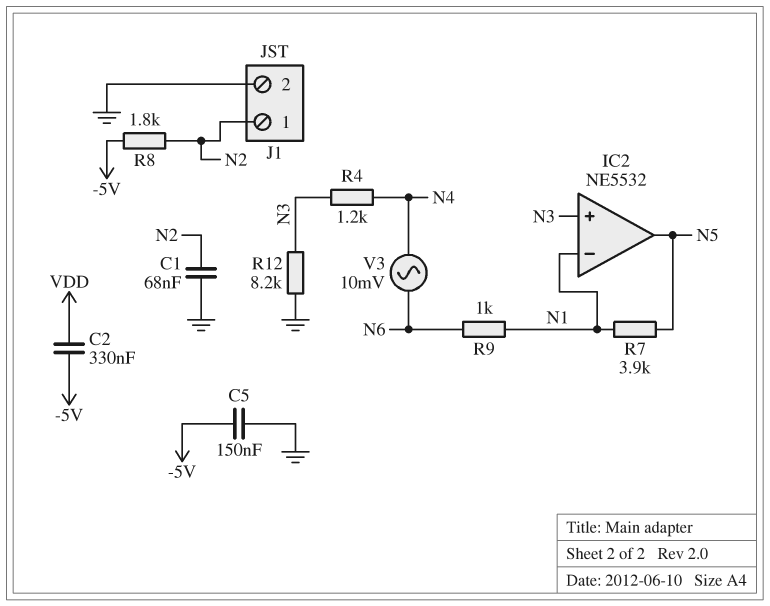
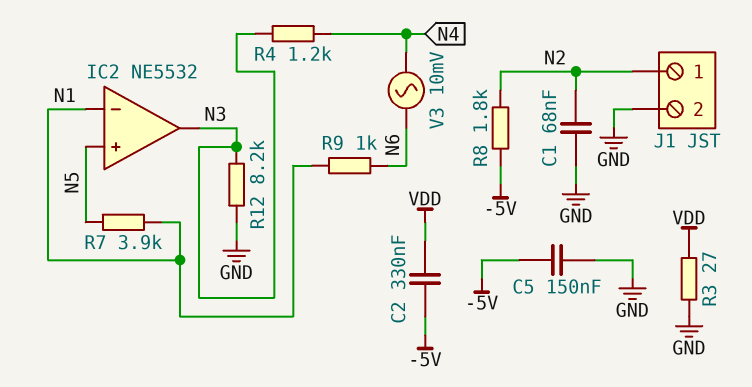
IC2 pin in+: N3 -> N5
IC2 pin out: N5 -> N3
R3: none -> 27 (GND, VDD)

